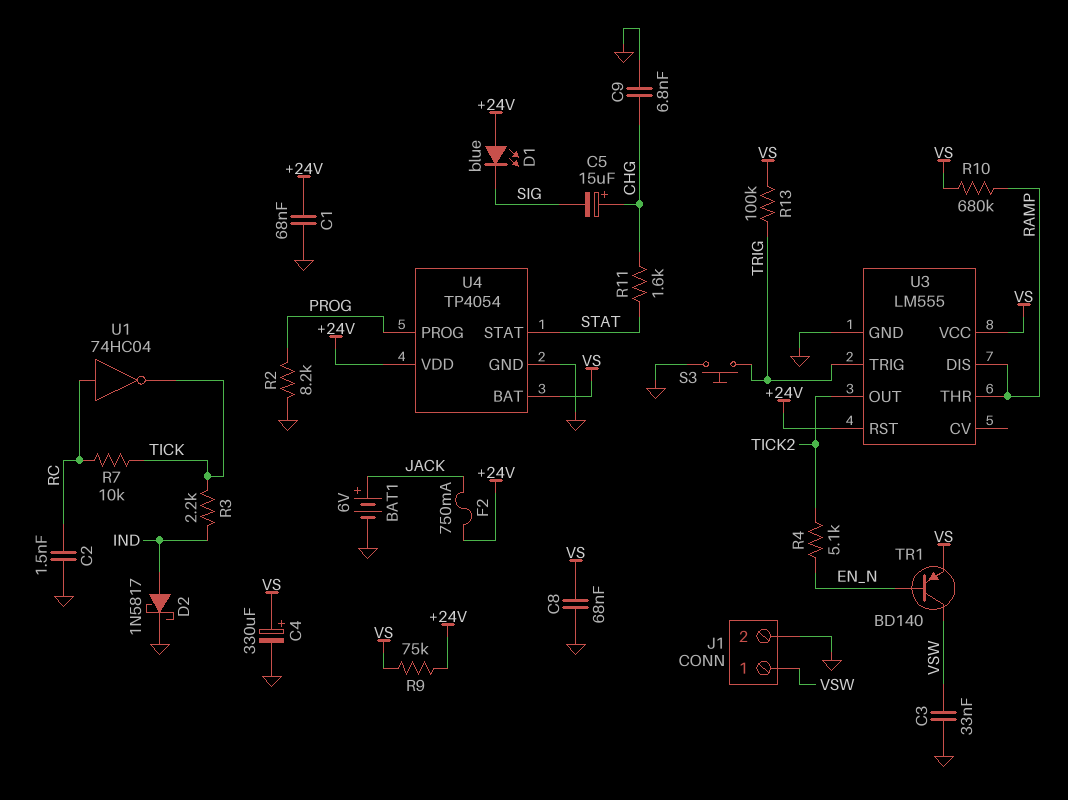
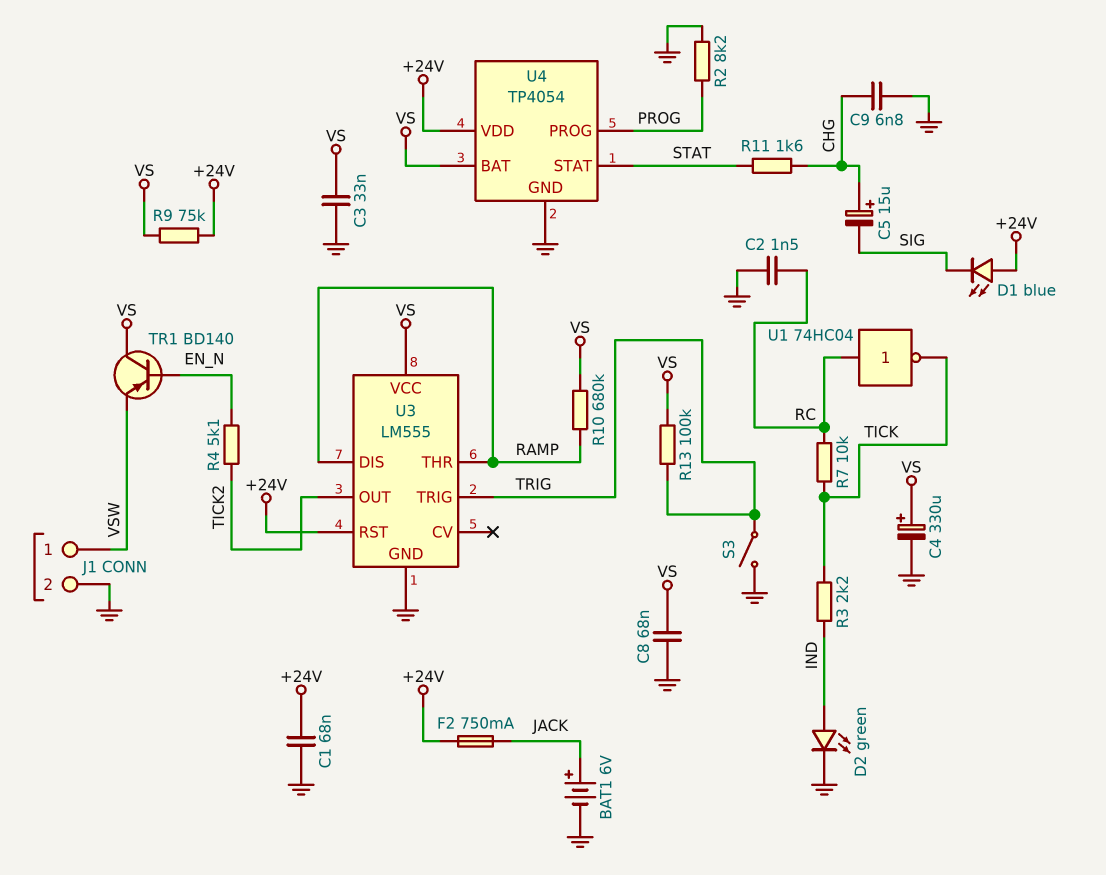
C3: 33nF (GND, VSW) -> 33nF (GND, VS)
D2: schottky 1N5817 (A IND, K GND) -> LED green (A IND, K GND)
S3: button (GND, TRIG) -> switch (GND, TRIG)
TR1: PNP BD140 (B EN_N, C VSW, E VS) -> PNP BD140 (B EN_N, C VS, E VSW)

